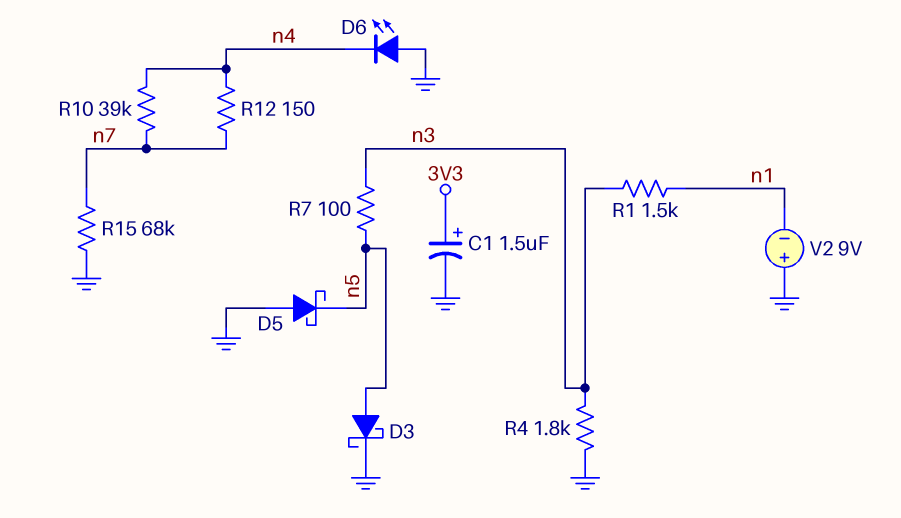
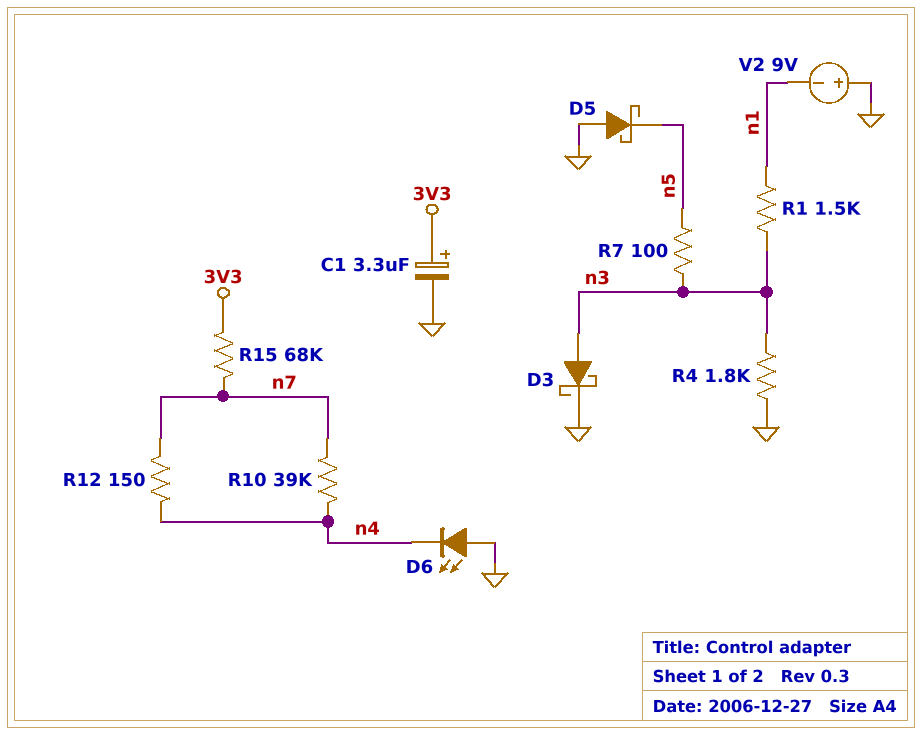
C1: 1.5uF (plus 3V3, minus GND) -> 3.3uF (plus 3V3, minus GND)
D3: schottky (A n5, K GND) -> schottky (A n3, K GND)
R15: 68k (GND, n7) -> 68k (3V3, n7)

